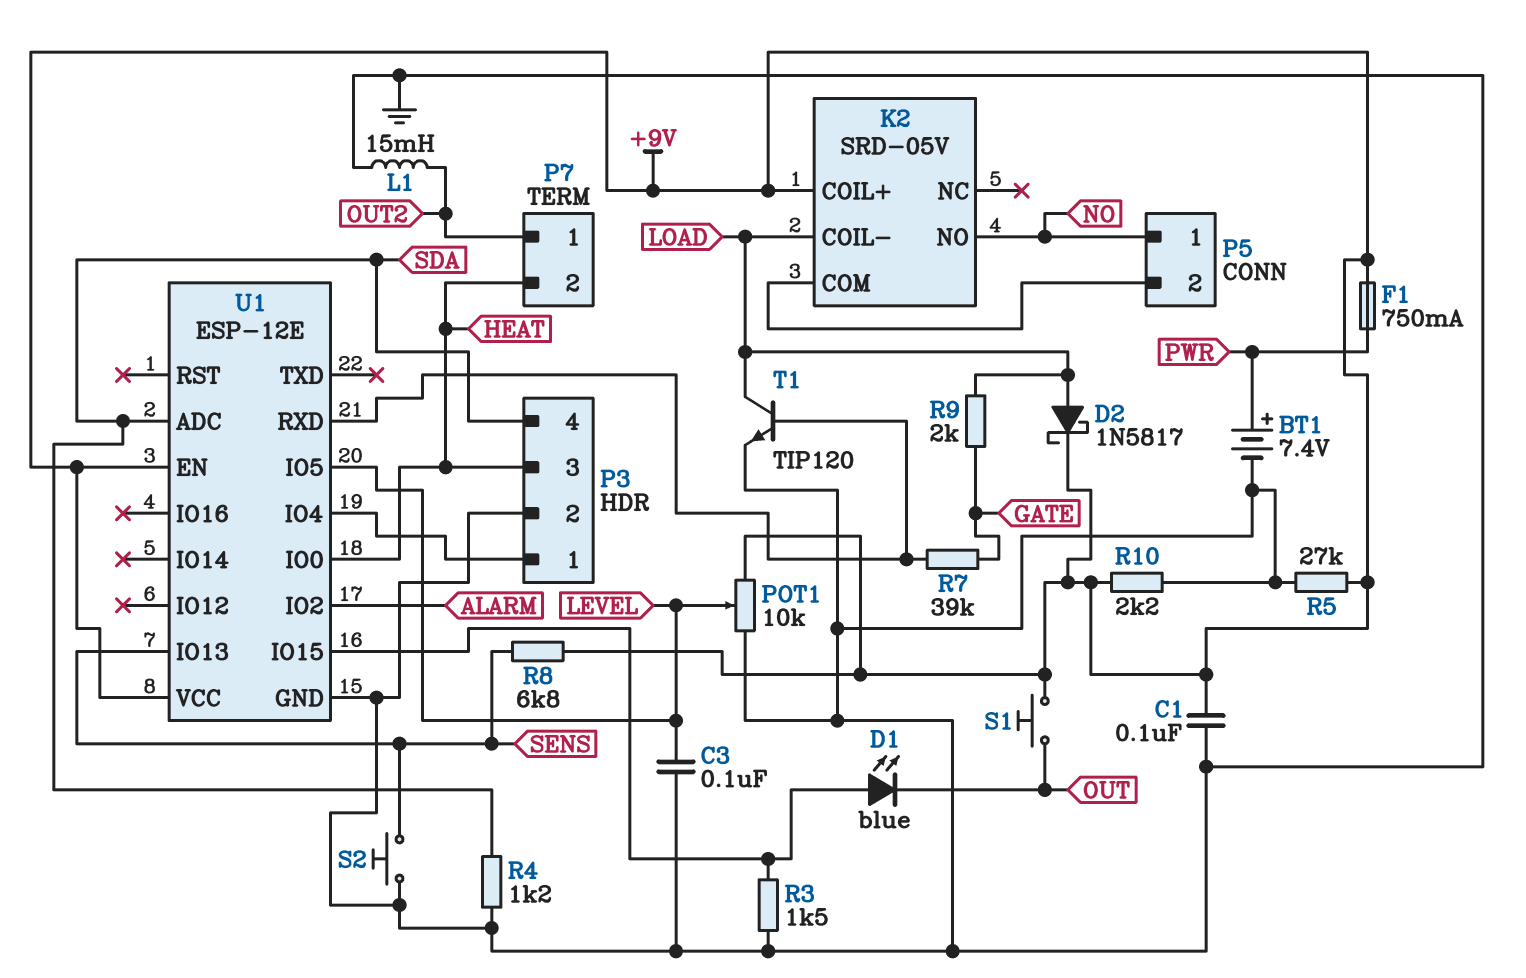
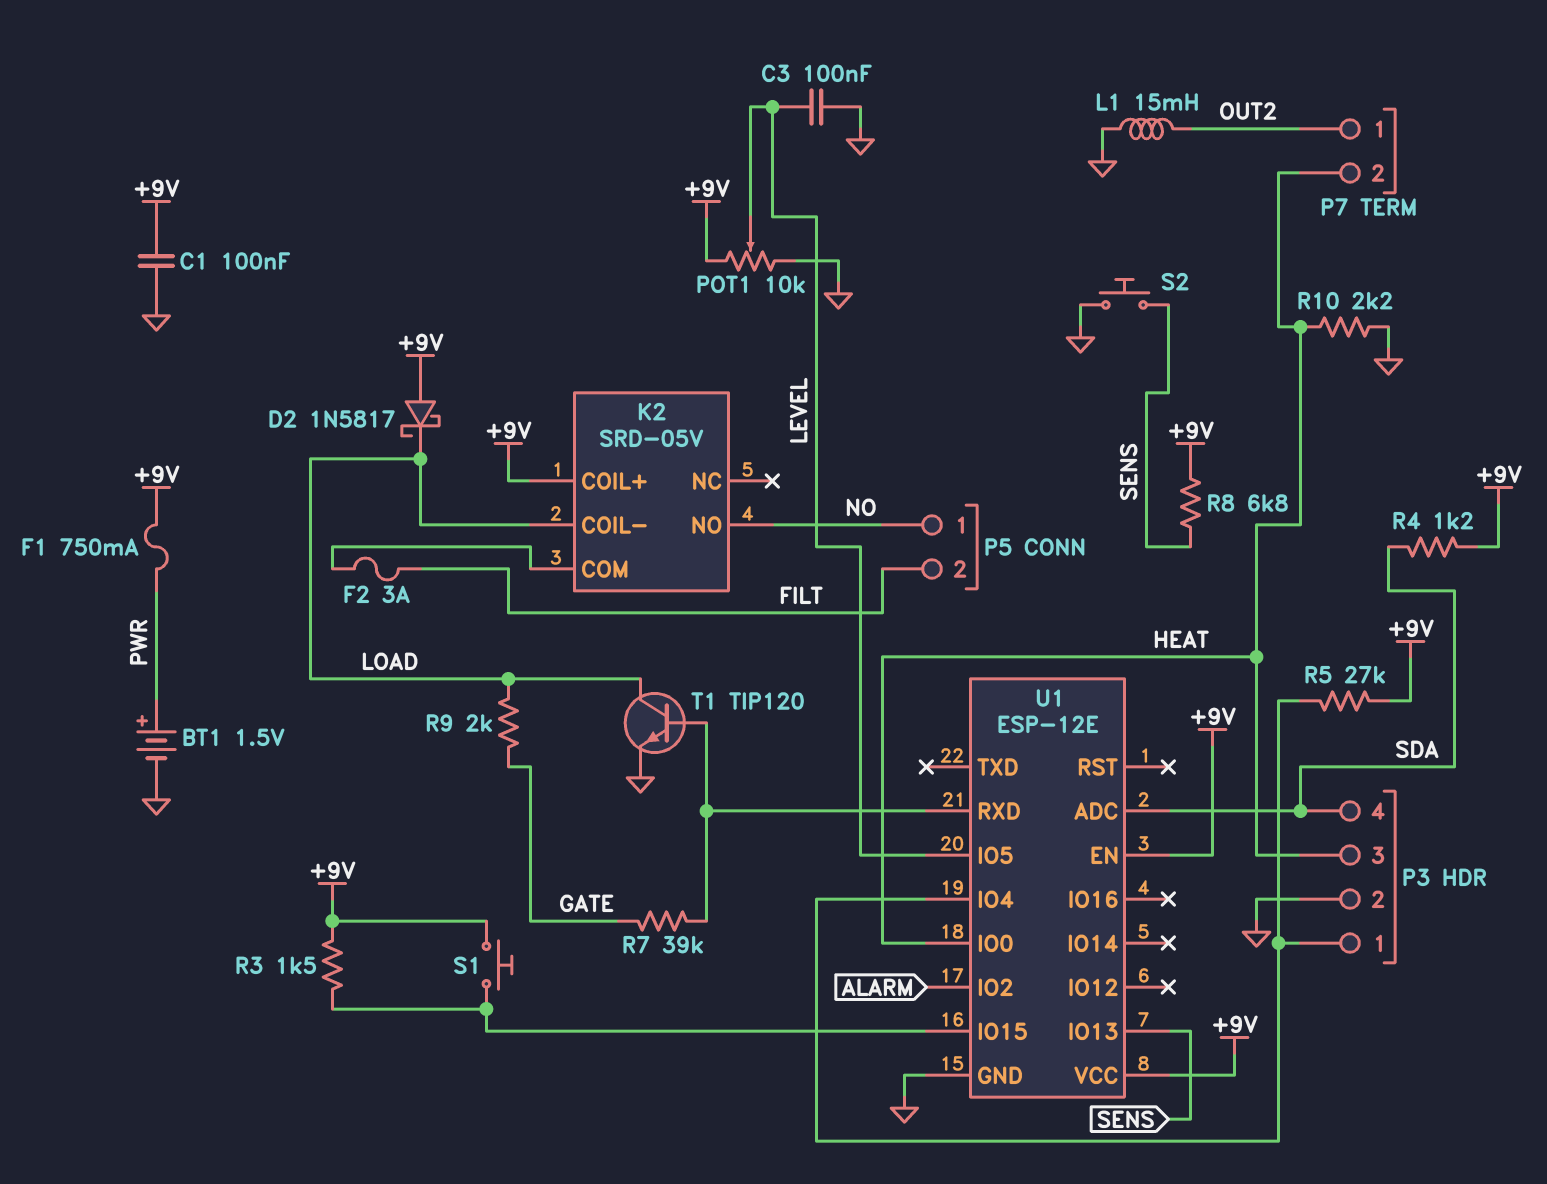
BT1: 7.4V (plus PWR, minus GND) -> 1.5V (plus PWR, minus GND)
D1: LED blue (A U1/IO15, K OUT) -> none
D2: schottky 1N5817 (A LOAD, K +9V) -> schottky 1N5817 (A +9V, K LOAD)
F2: none -> 3A (FILT, K2/COM)
P5 pin 2: K2/COM -> FILT
R3: 1.5k (GND, U1/IO15) -> 1.5k (+9V, U1/IO15)
R4: 1.2k (GND, SDA) -> 1.2k (+9V, SDA)
R5: 27k (+9V, GND) -> 27k (+9V, P3/1)
R10: 2.2k (+9V, GND) -> 2.2k (GND, HEAT)
S1: button (+9V, OUT) -> button (+9V, U1/IO15)

